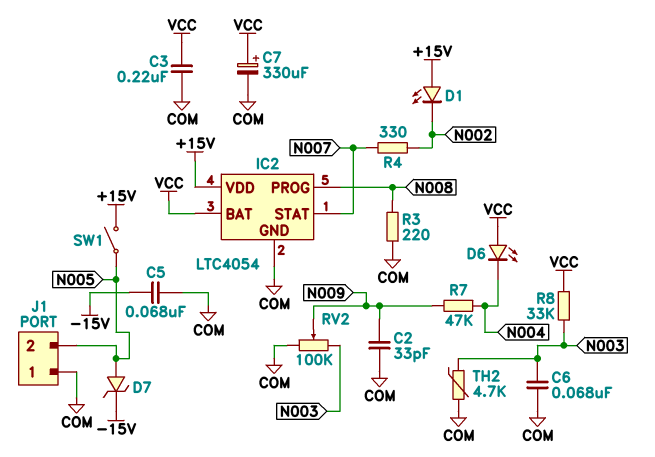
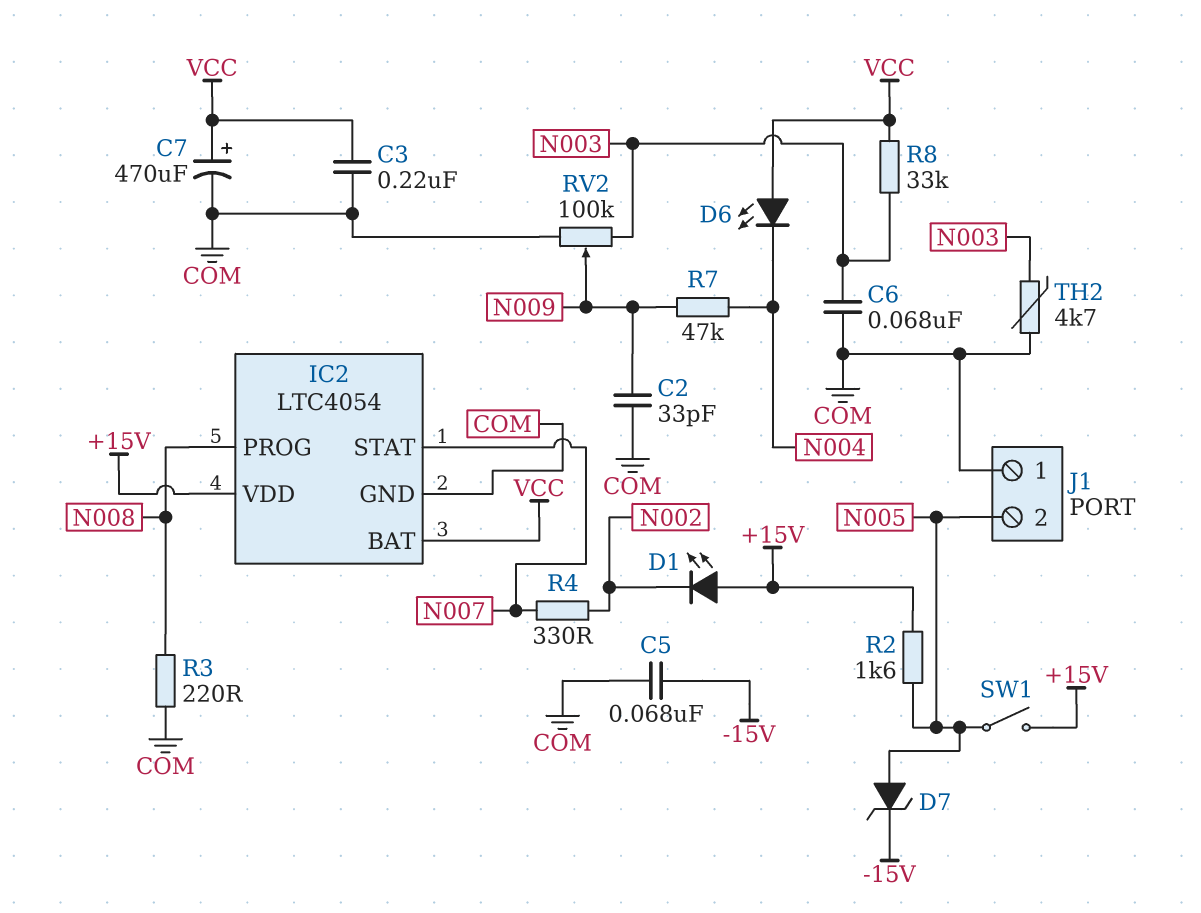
C7: 330uF (plus VCC, minus COM) -> 470uF (plus VCC, minus COM)
R2: none -> 1.6k (+15V, N005)

